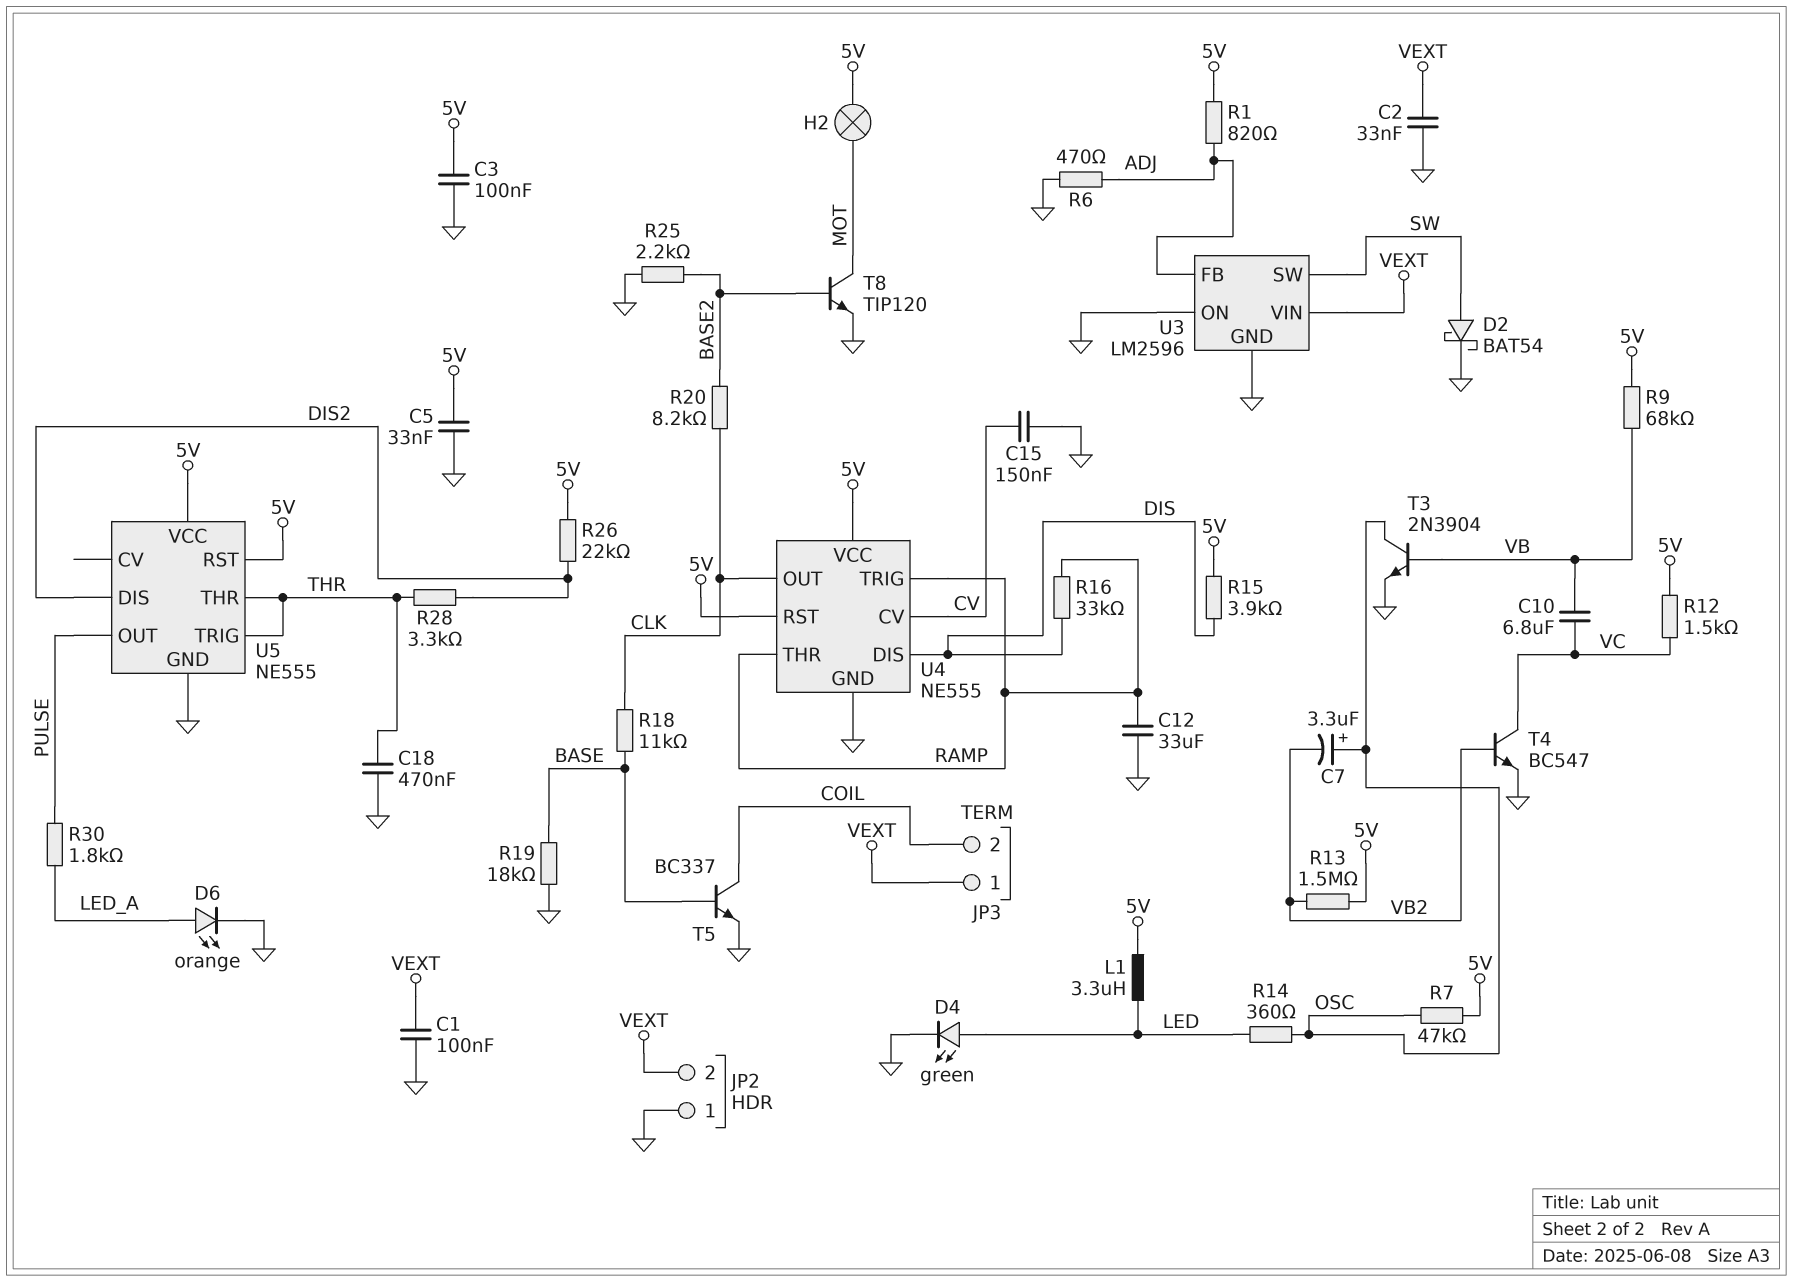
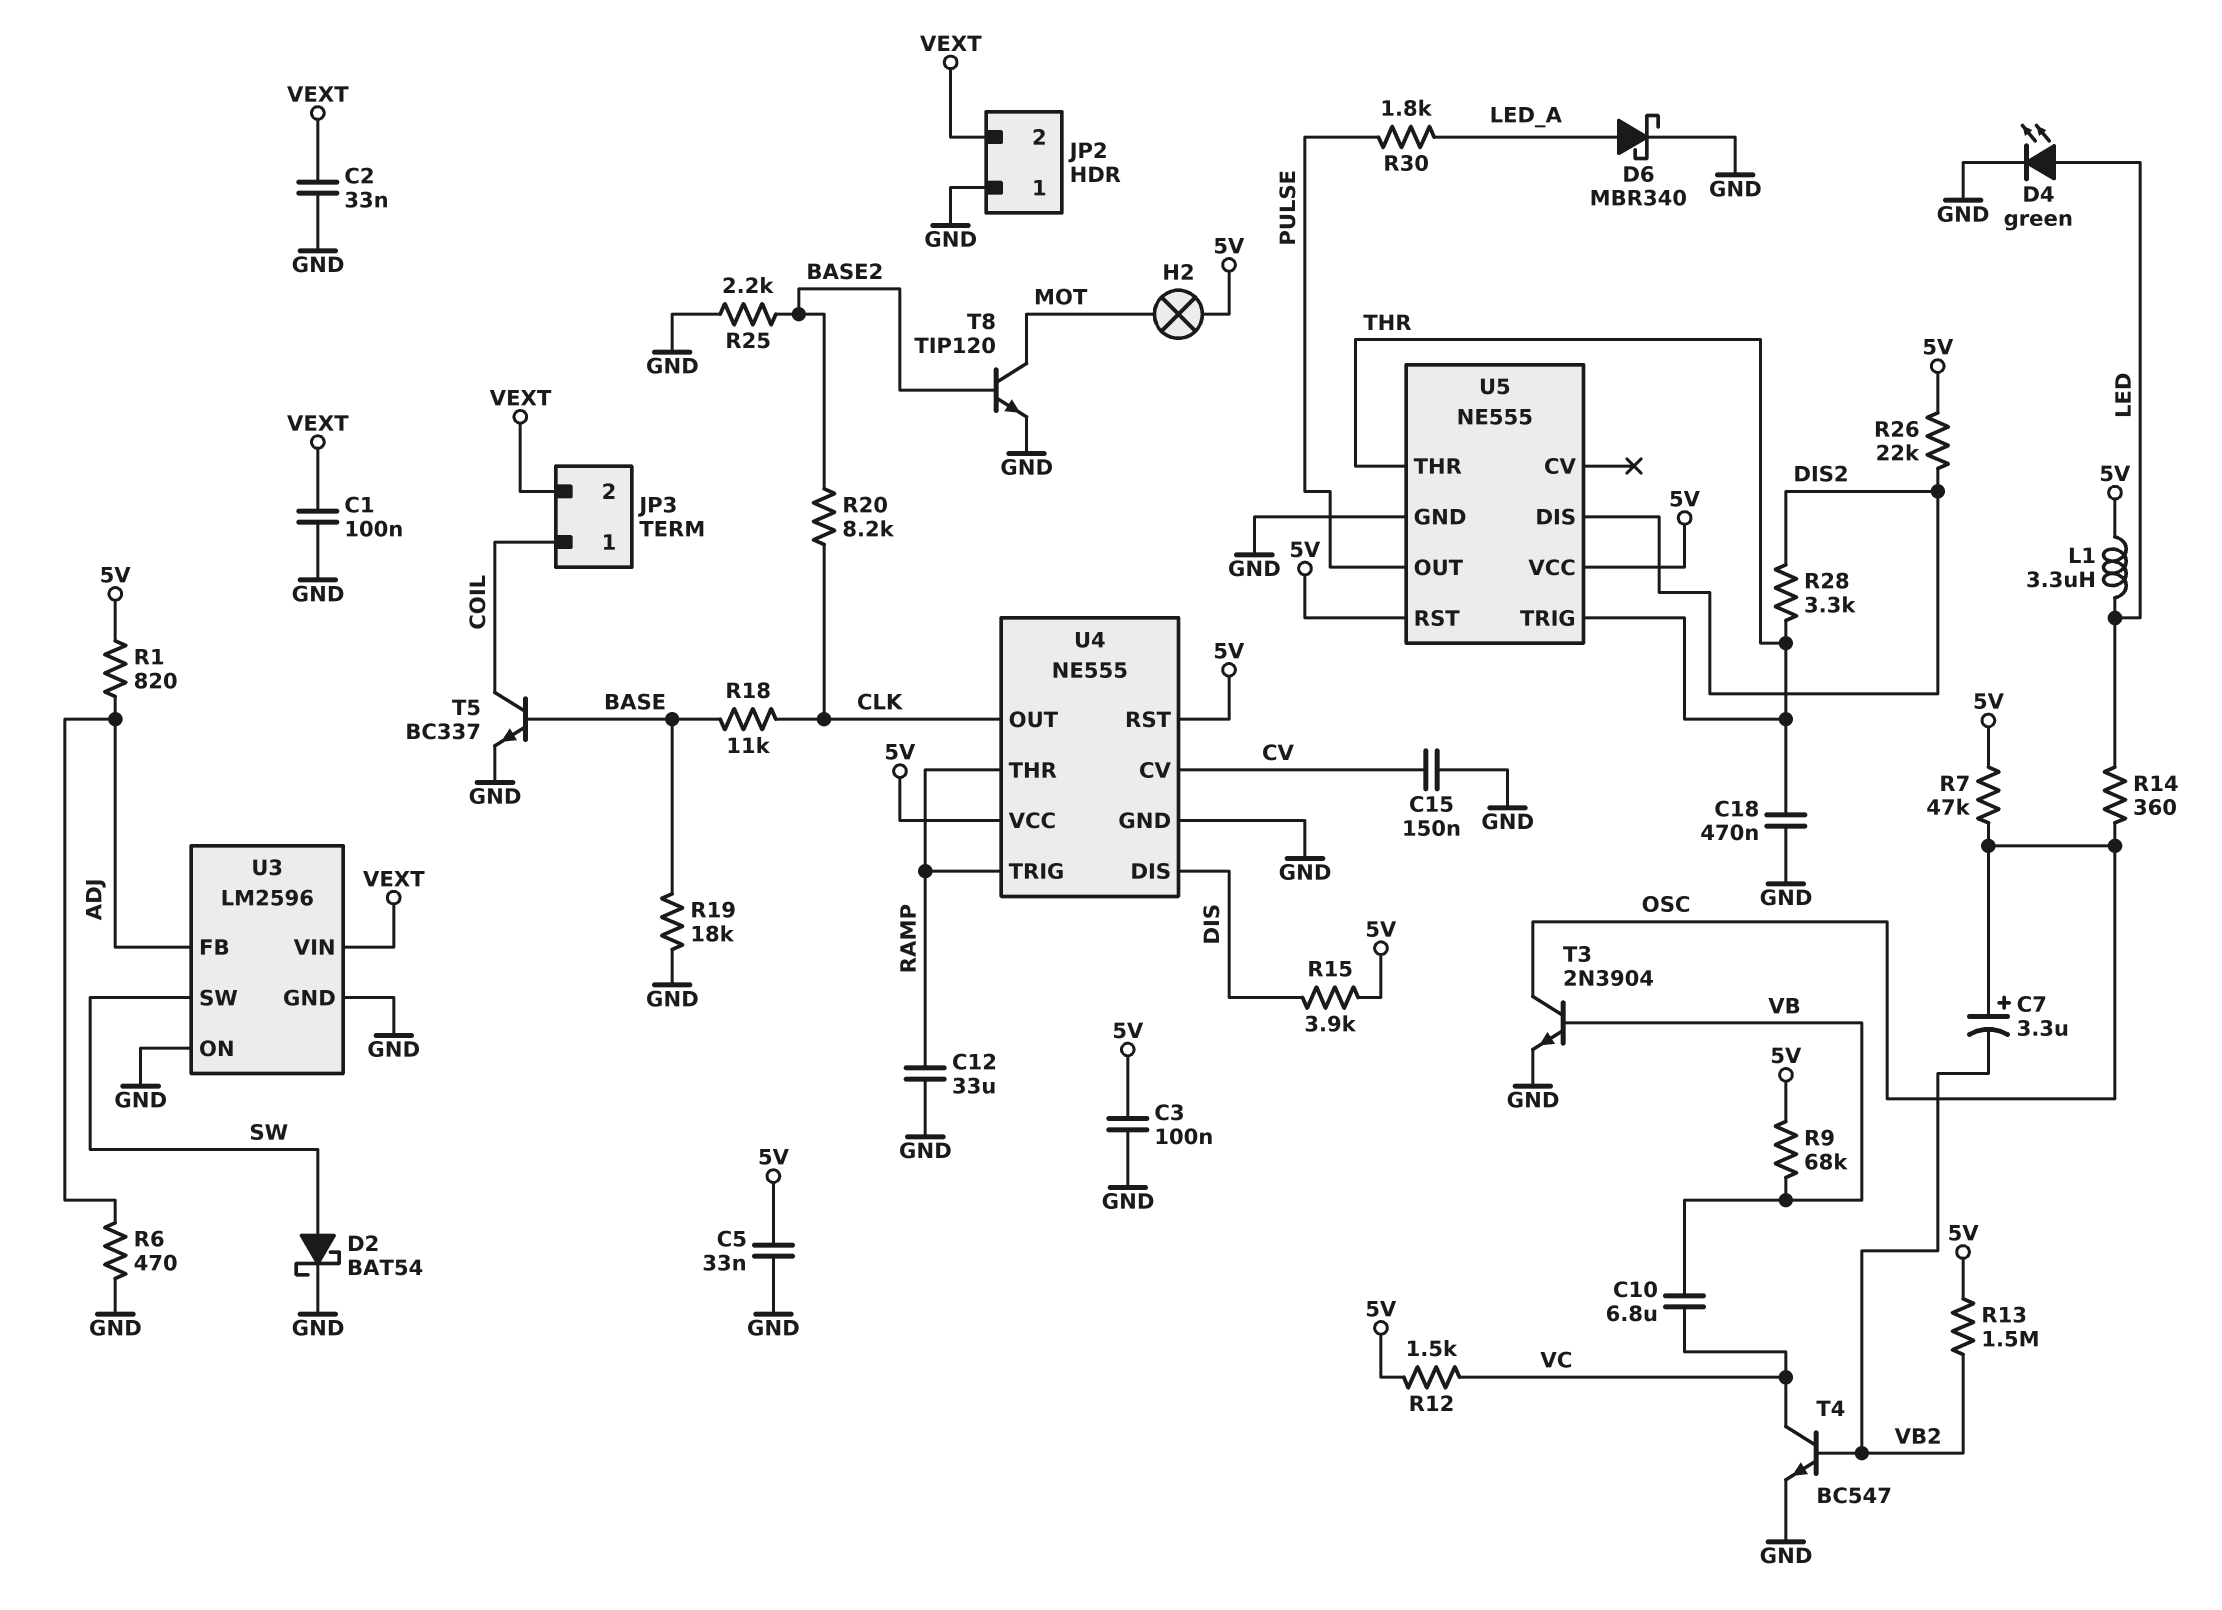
D6: LED orange (A LED_A, K GND) -> schottky MBR340 (A LED_A, K GND)
JP3 pin 1: VEXT -> COIL
JP3 pin 2: COIL -> VEXT
R16: 33k (DIS, RAMP) -> none

